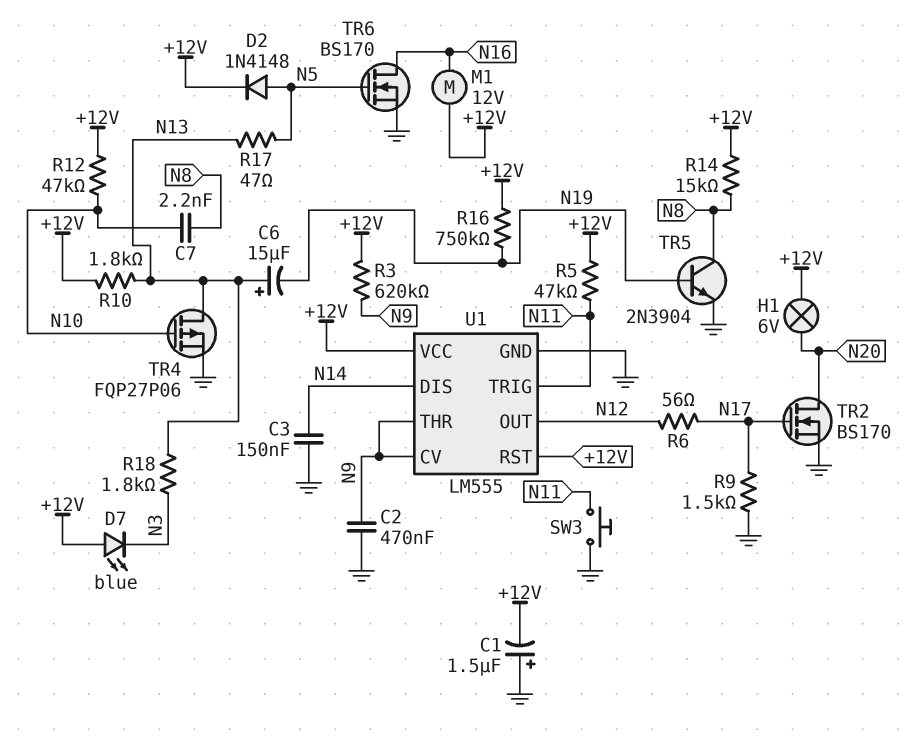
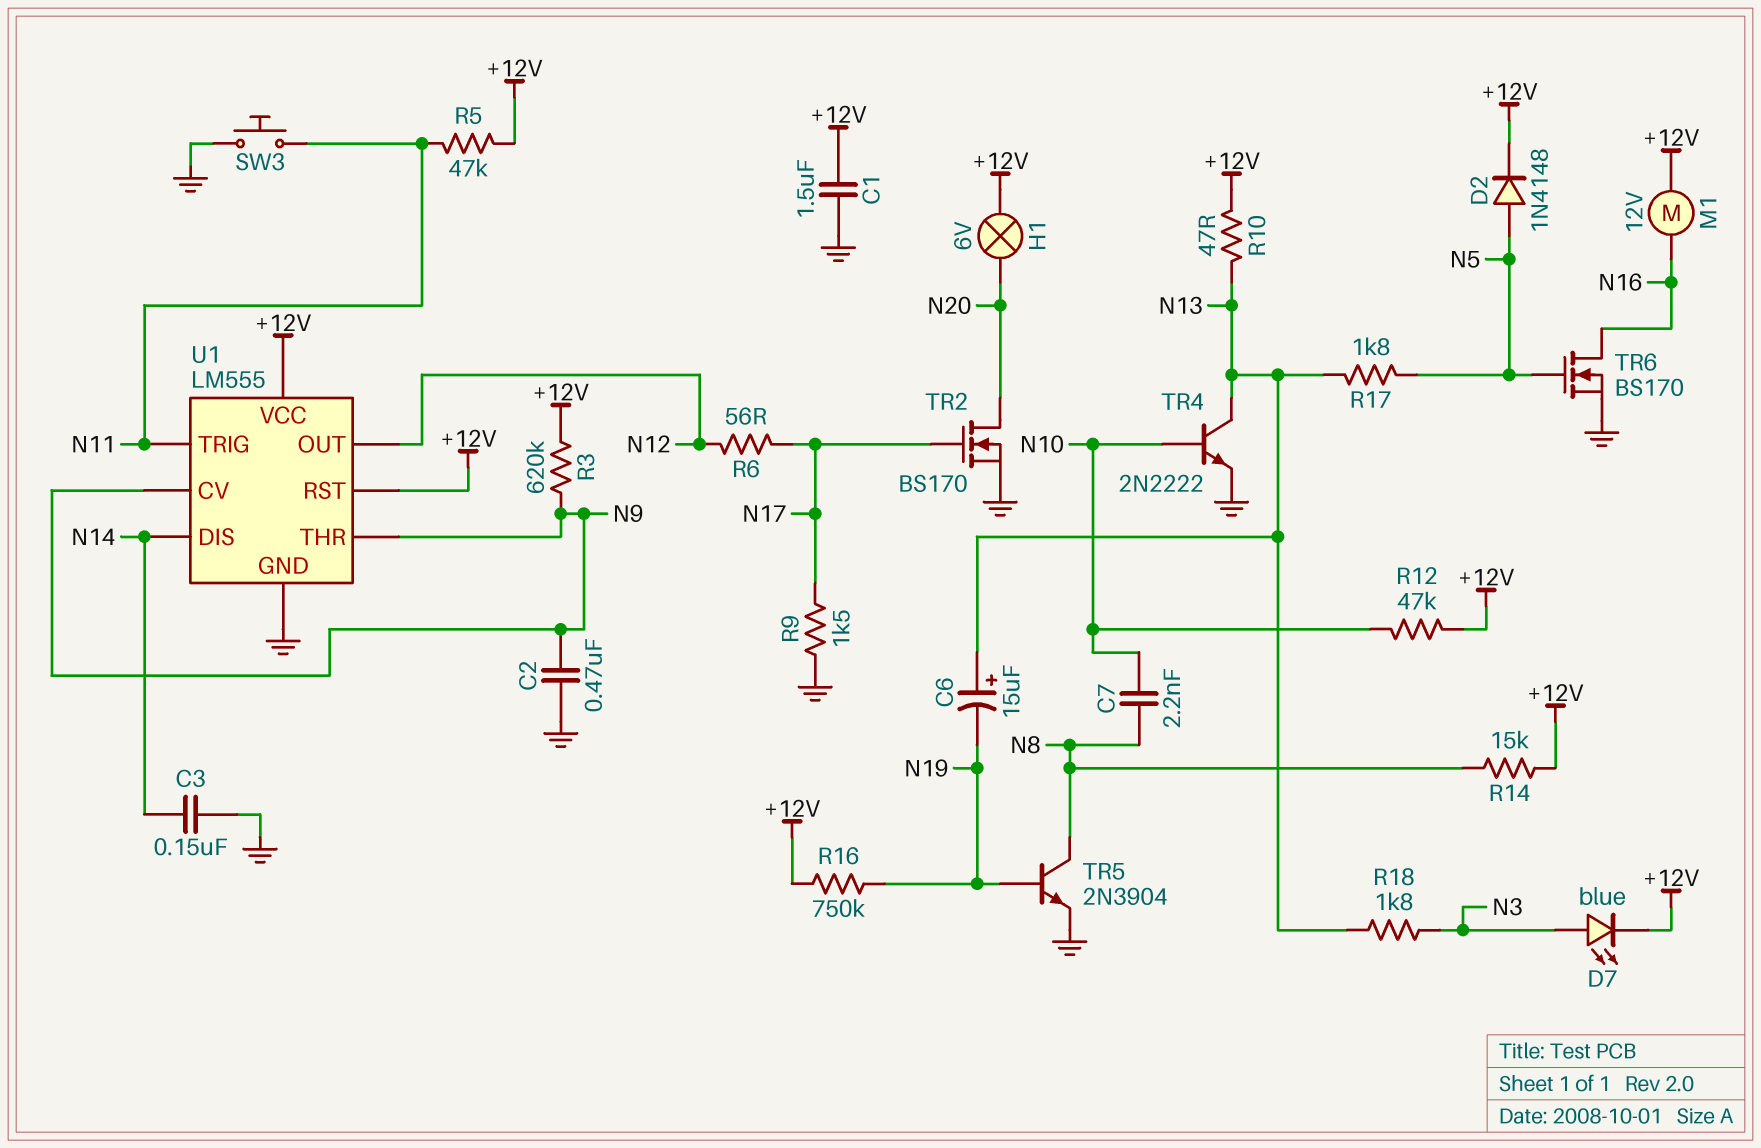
C1: 1.5uF (plus GND, minus +12V) -> 1.5uF (+12V, GND)
D7: LED blue (A +12V, K N3) -> LED blue (A N3, K +12V)
R10: 1.8k (+12V, N13) -> 47 (+12V, N13)
R17: 47 (N5, N13) -> 1.8k (N5, N13)
TR4: PMOS FQP27P06 (G N10, D N13, S GND) -> NPN 2N2222 (B N10, C N13, E GND)

